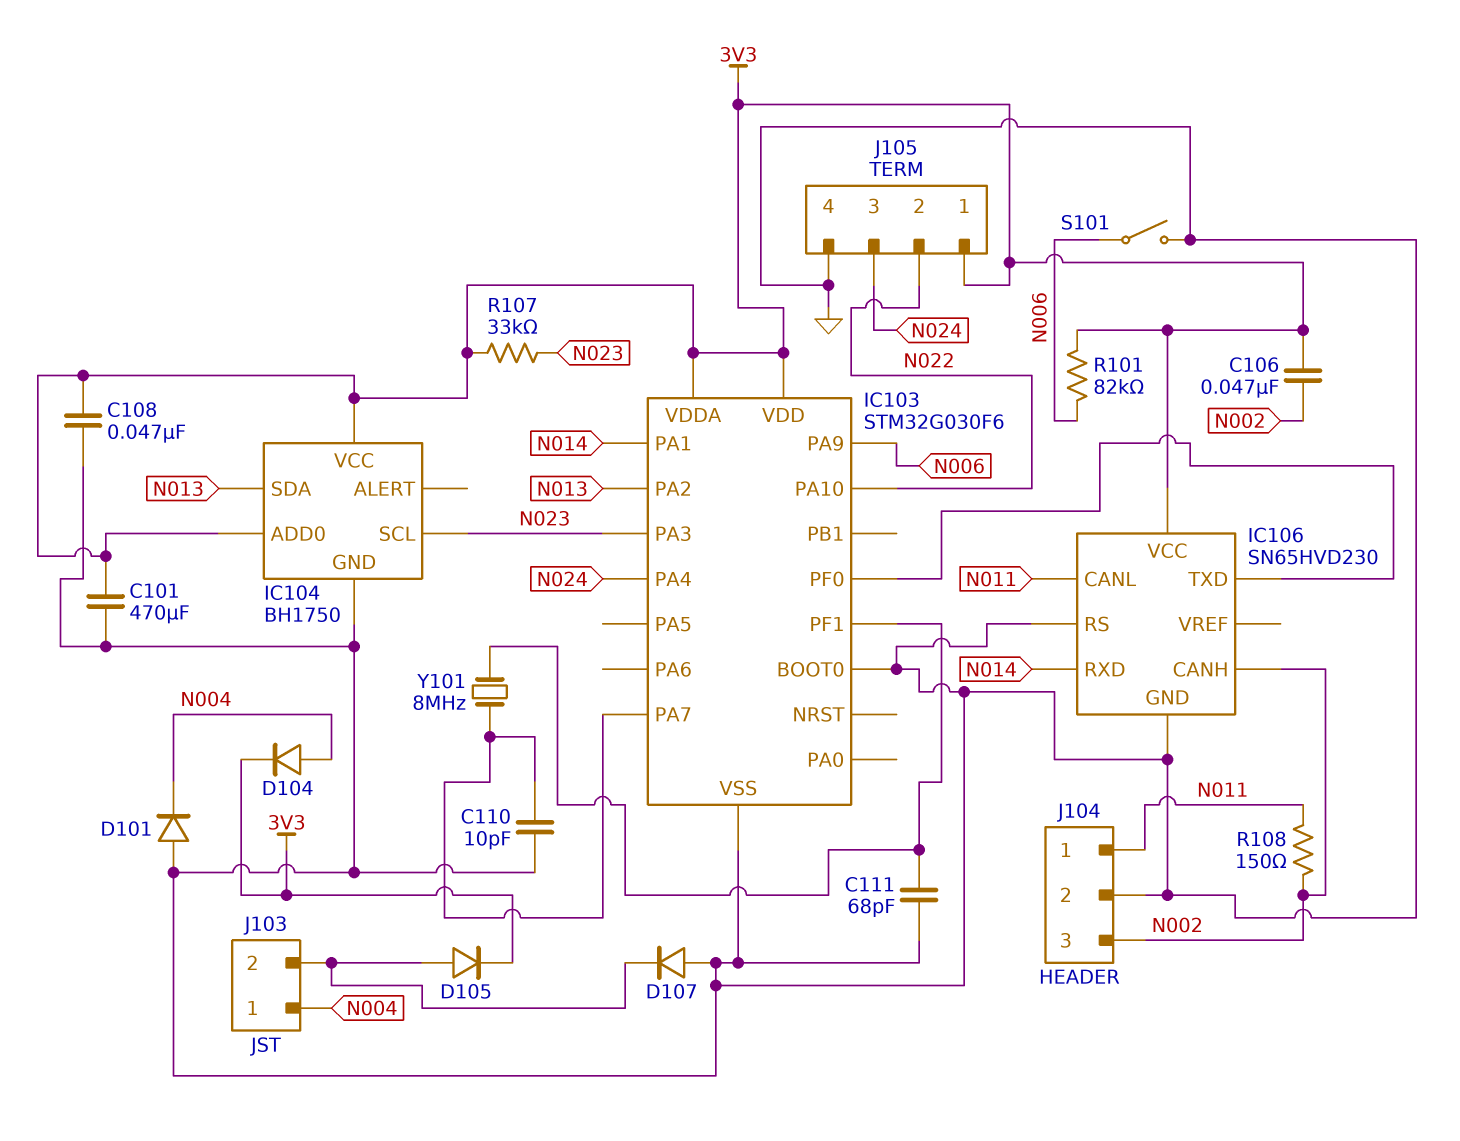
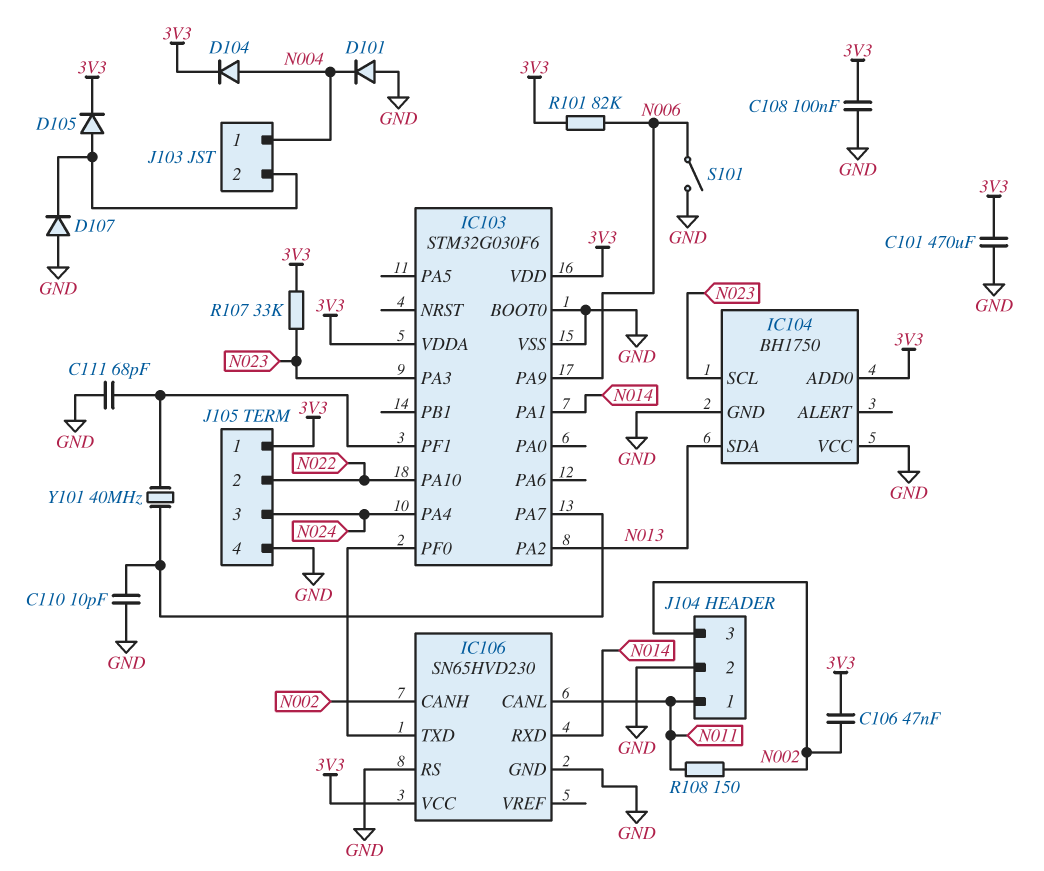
C108: 47nF (3V3, GND) -> 100nF (3V3, GND)
IC104 pin VCC: 3V3 -> GND
Y101: 8MHz (IC103/PA7, IC103/PF1) -> 40MHz (IC103/PA7, IC103/PF1)

